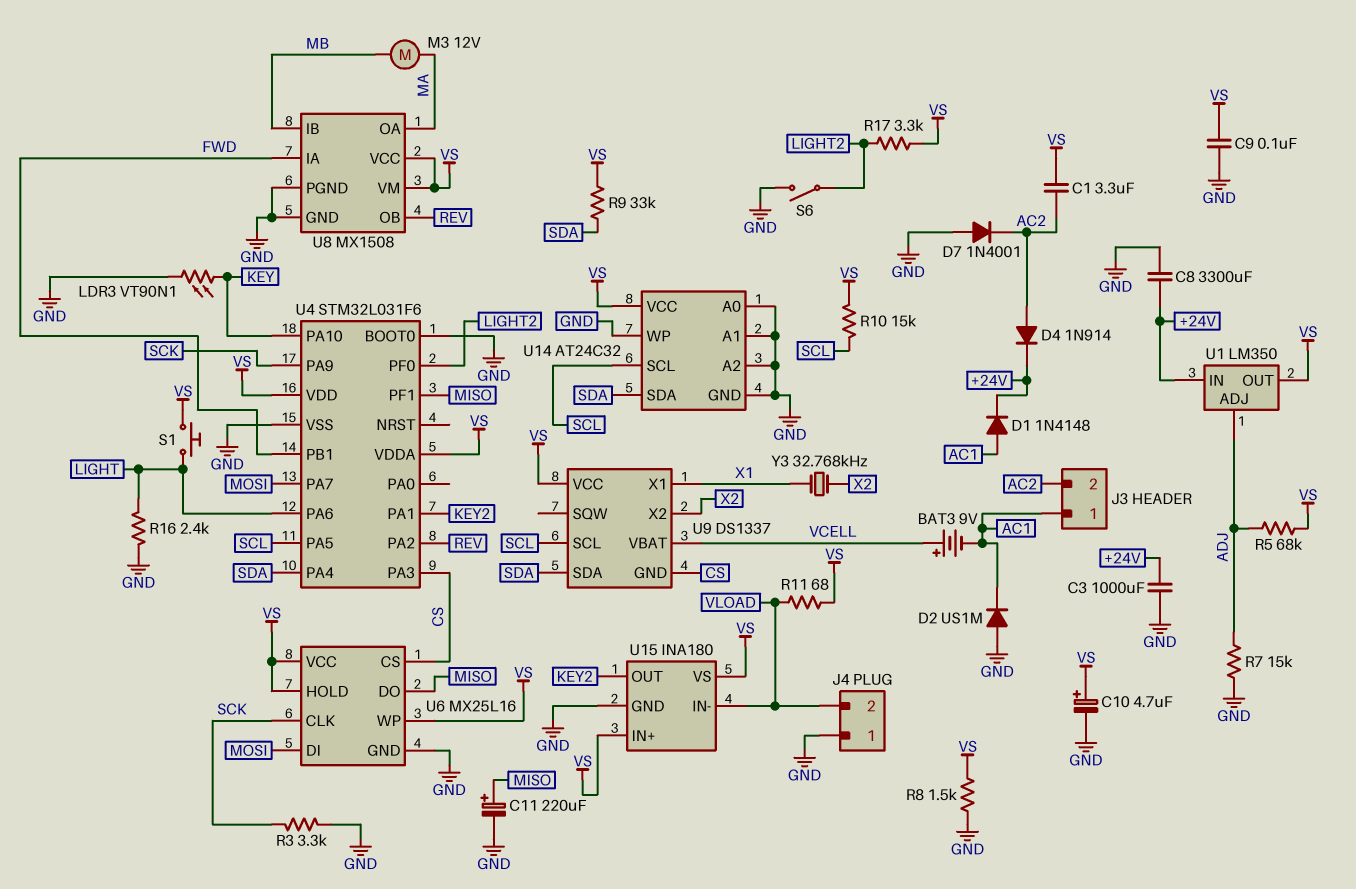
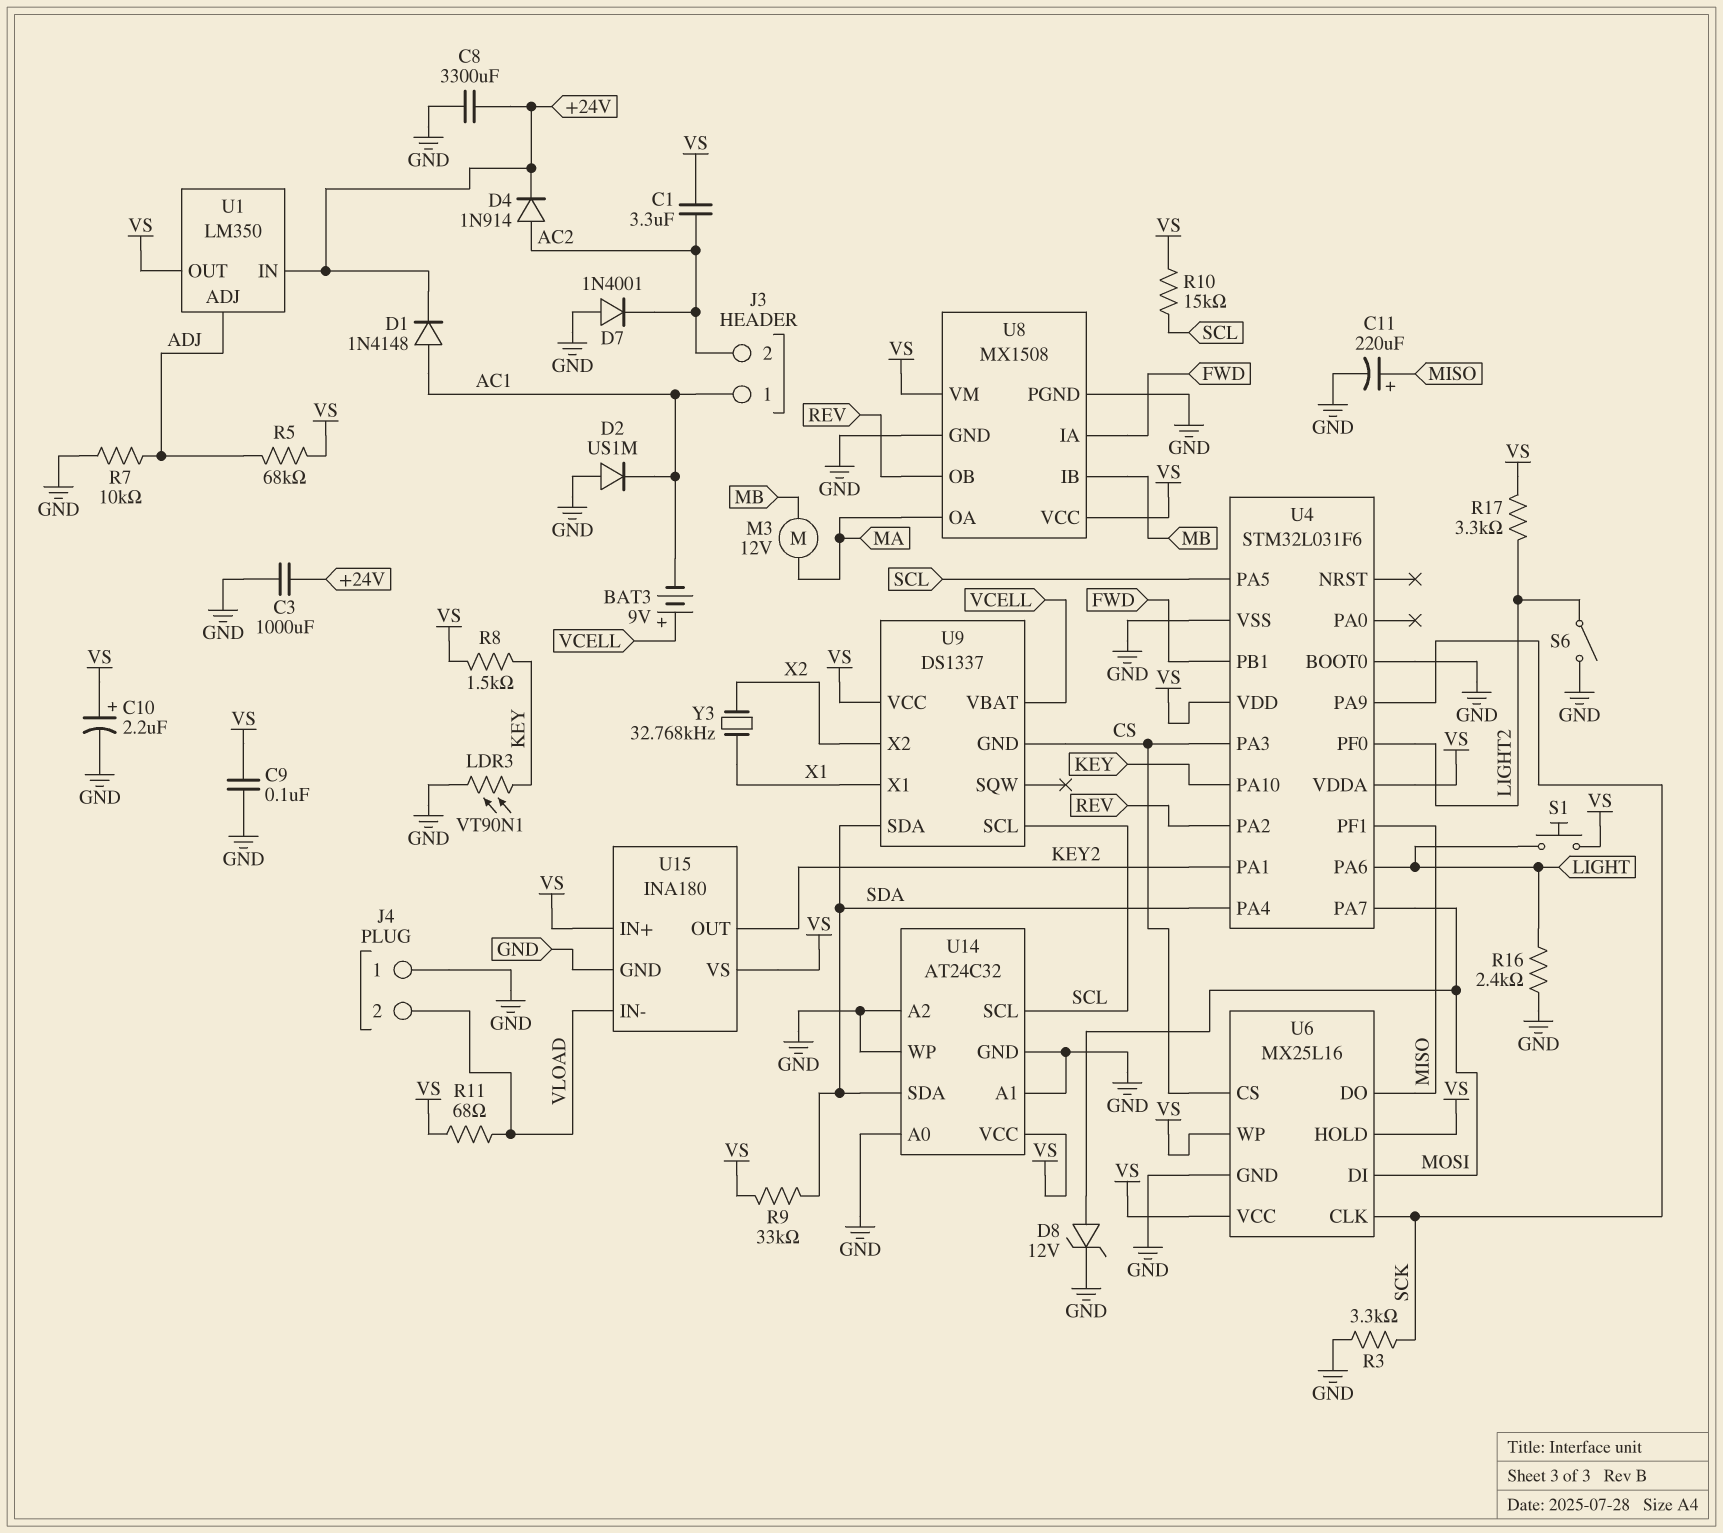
C10: 4.7uF (plus VS, minus GND) -> 2.2uF (plus VS, minus GND)
D8: none -> zener 12V (A MOSI, K GND)
R7: 15k (ADJ, GND) -> 10k (ADJ, GND)
R8: 1.5k (GND, VS) -> 1.5k (KEY, VS)

